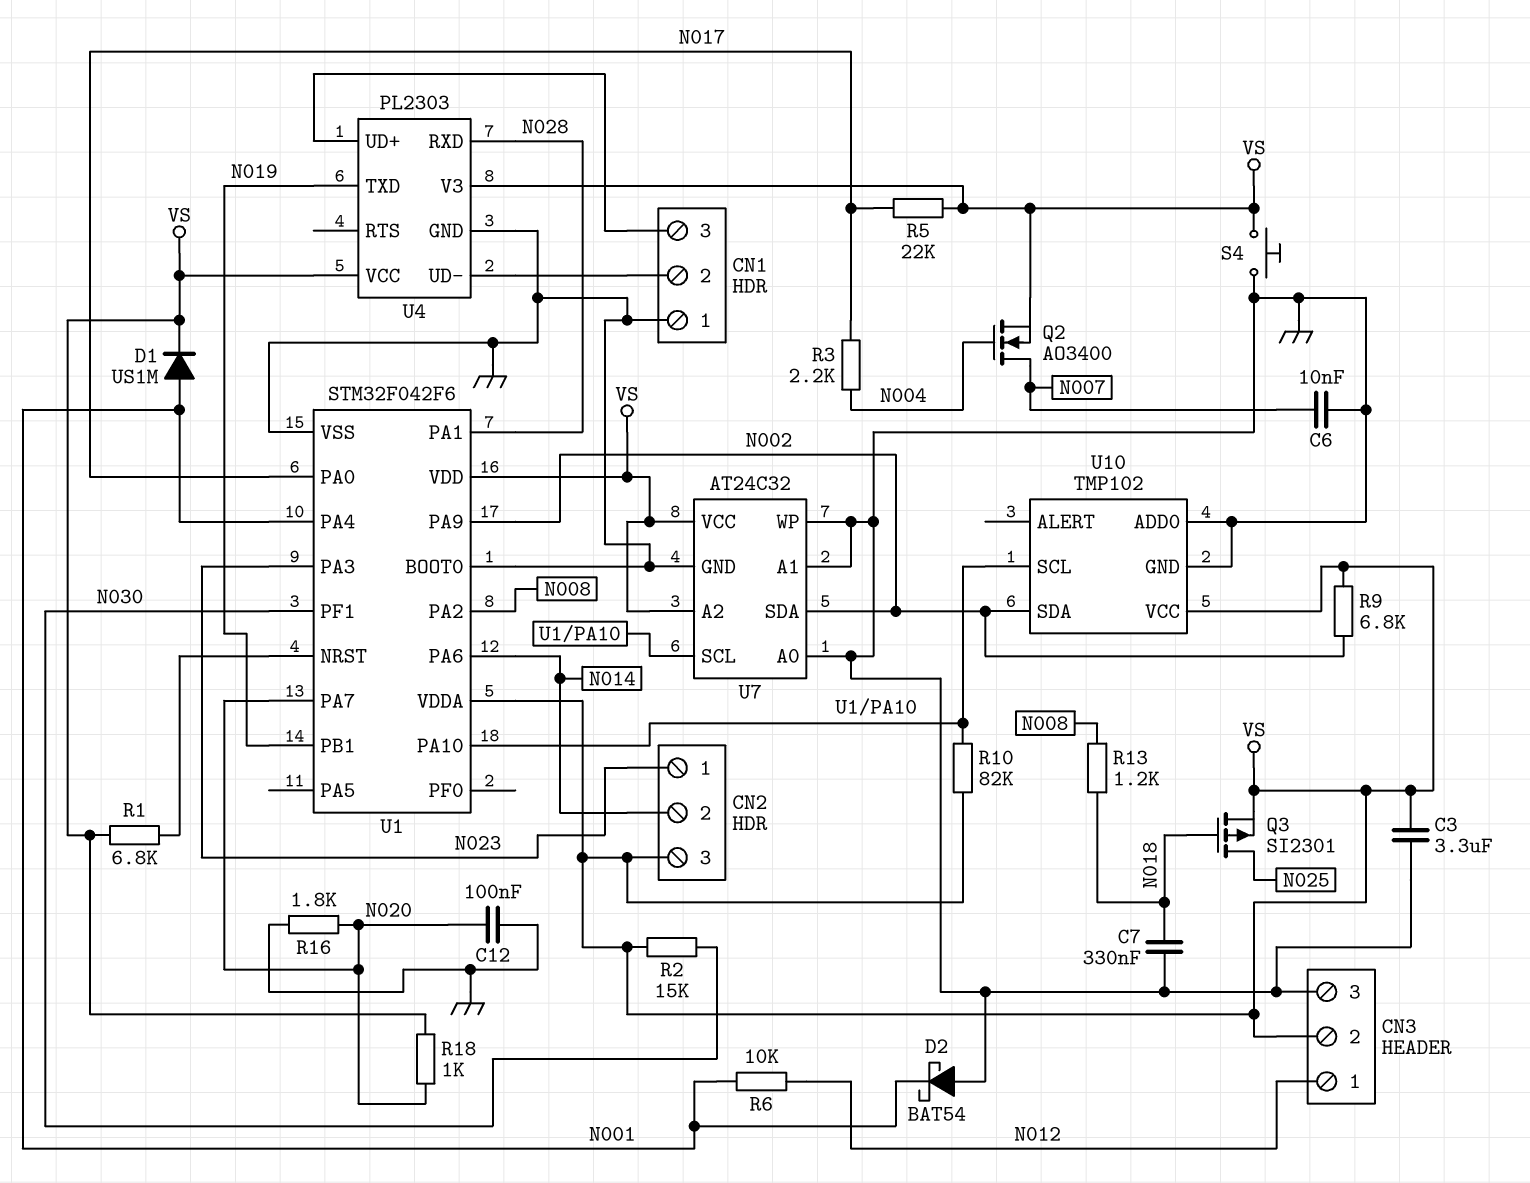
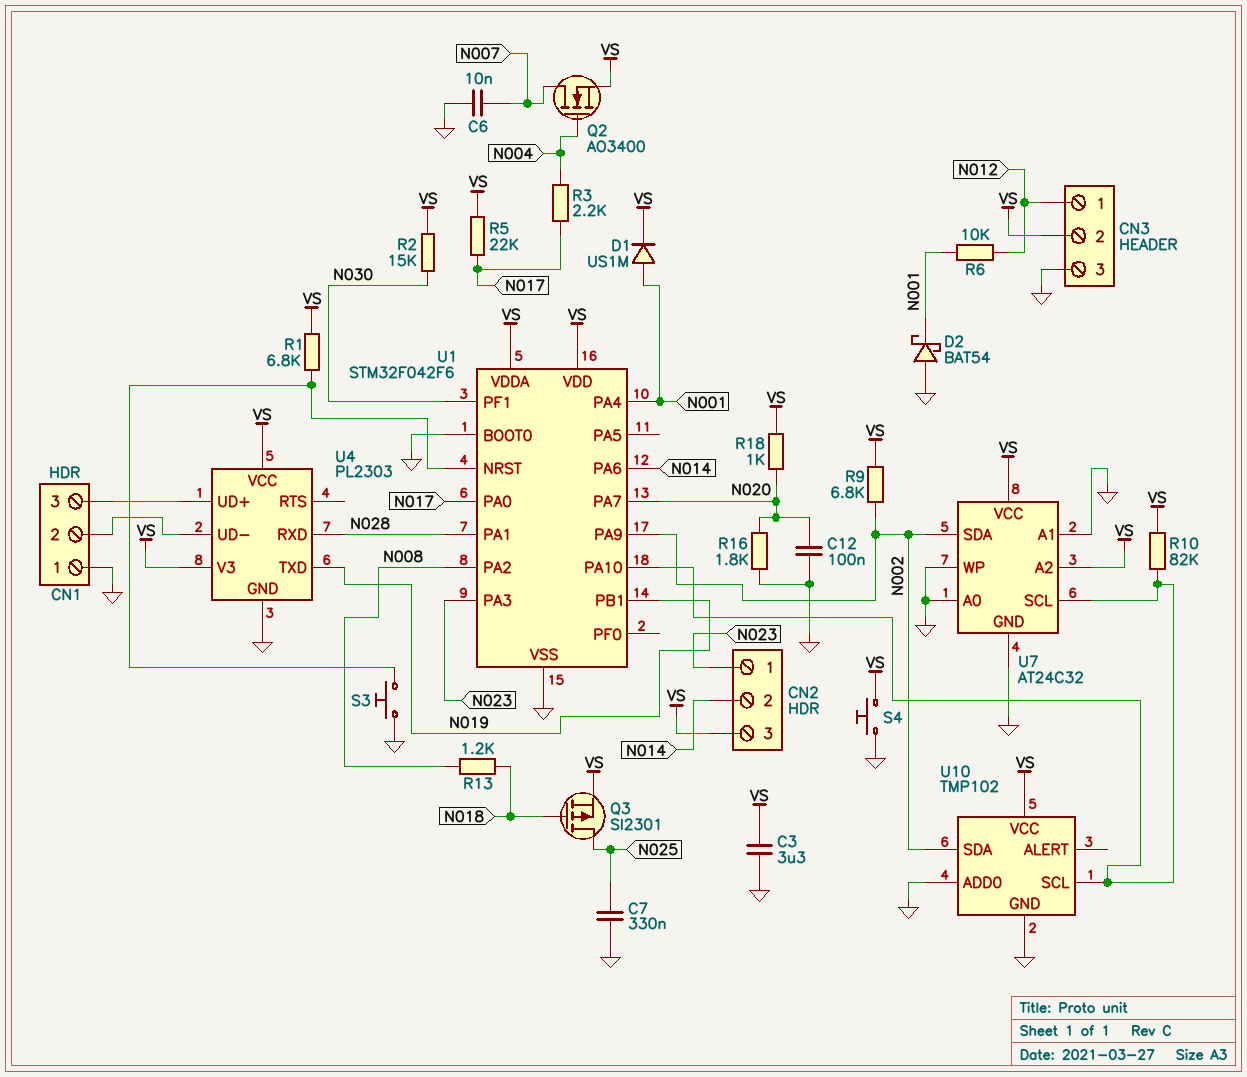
C7: 330nF (GND, N018) -> 330nF (GND, N025)
S3: none -> button (GND, U1/NRST)

